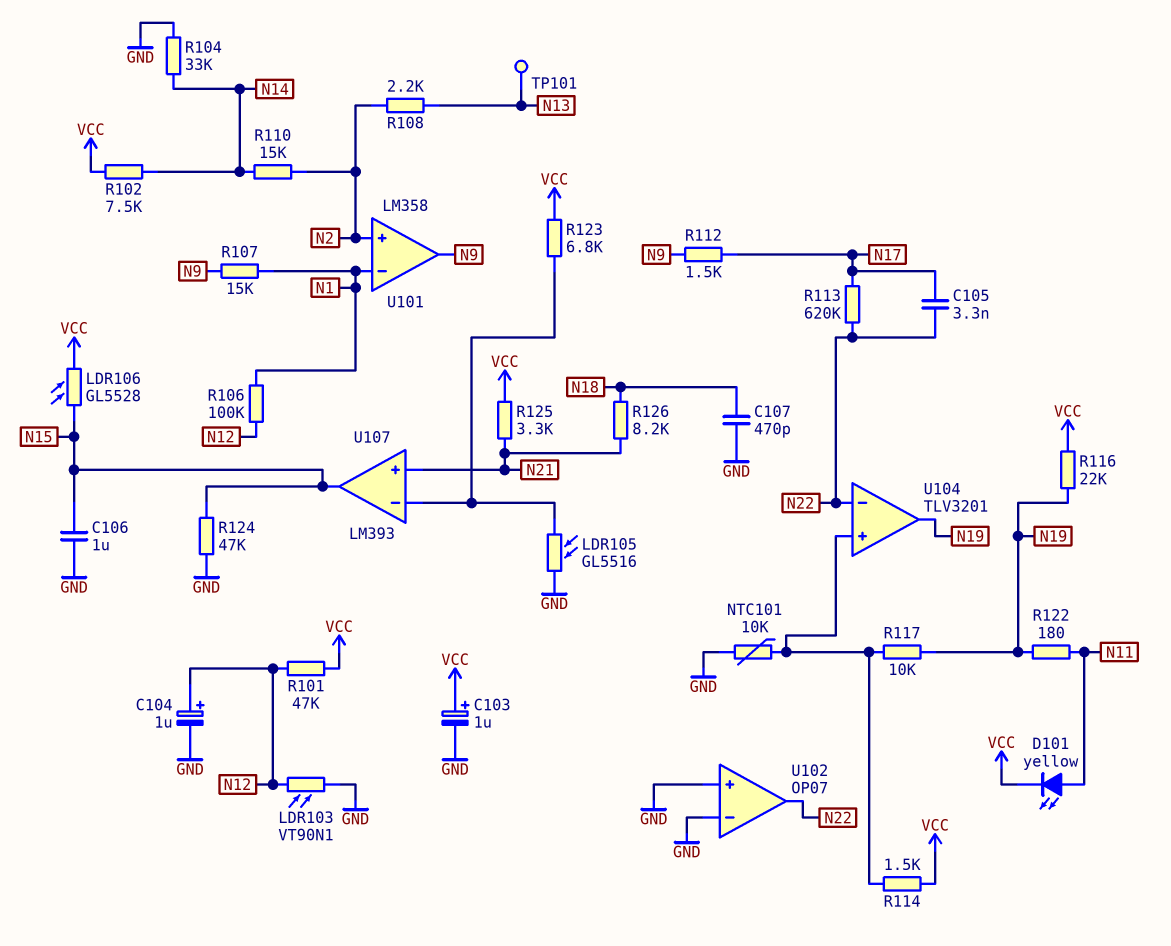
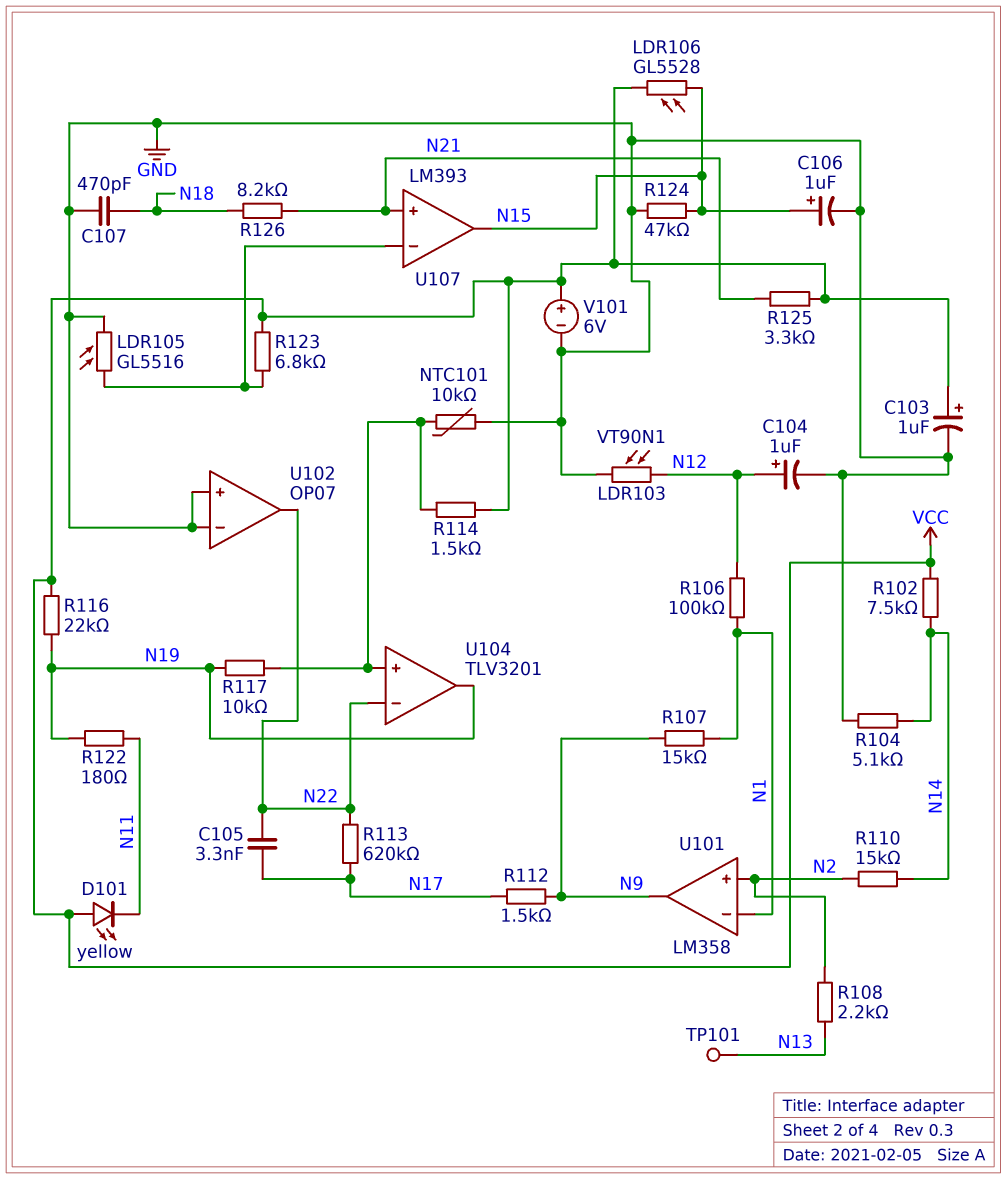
C106: 1uF (GND, N15) -> 1uF (plus N15, minus GND)
D101: LED yellow (A N11, K VCC) -> LED yellow (A VCC, K N11)
R101: 47k (N12, VCC) -> none
R104: 33k (GND, N14) -> 5.1k (GND, N14)
V101: none -> 6V (plus VCC, minus GND)

